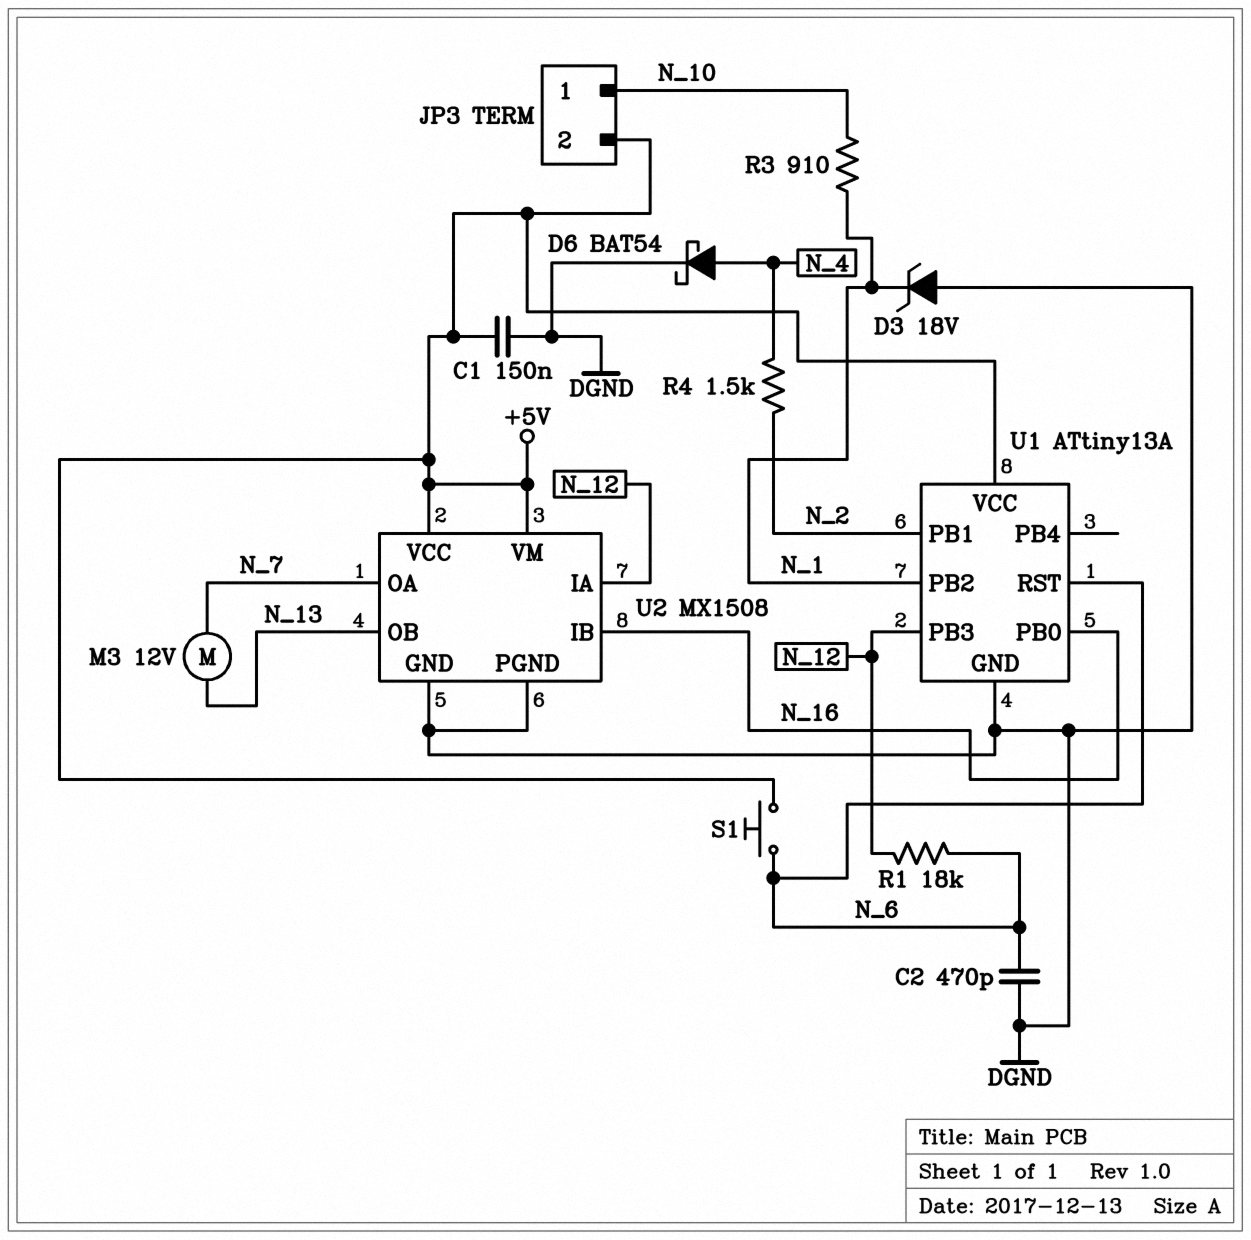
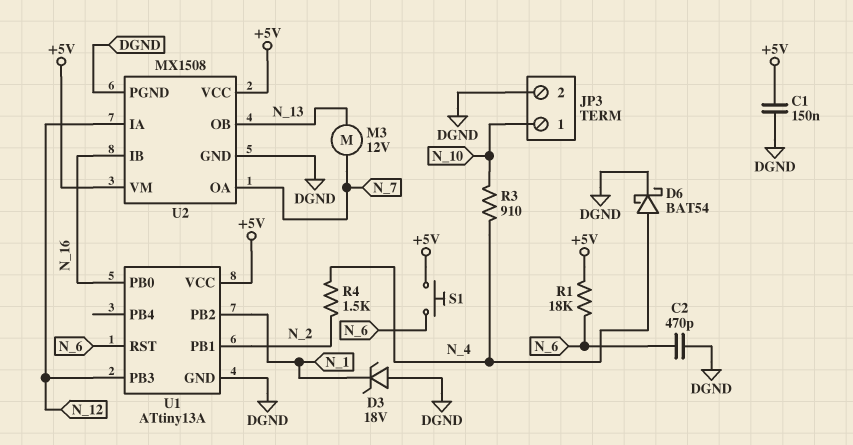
JP3 pin 2: +5V -> DGND
R1: 18k (N_6, N_12) -> 18k (+5V, N_6)
R3: 910 (N_1, N_10) -> 910 (N_4, N_10)

